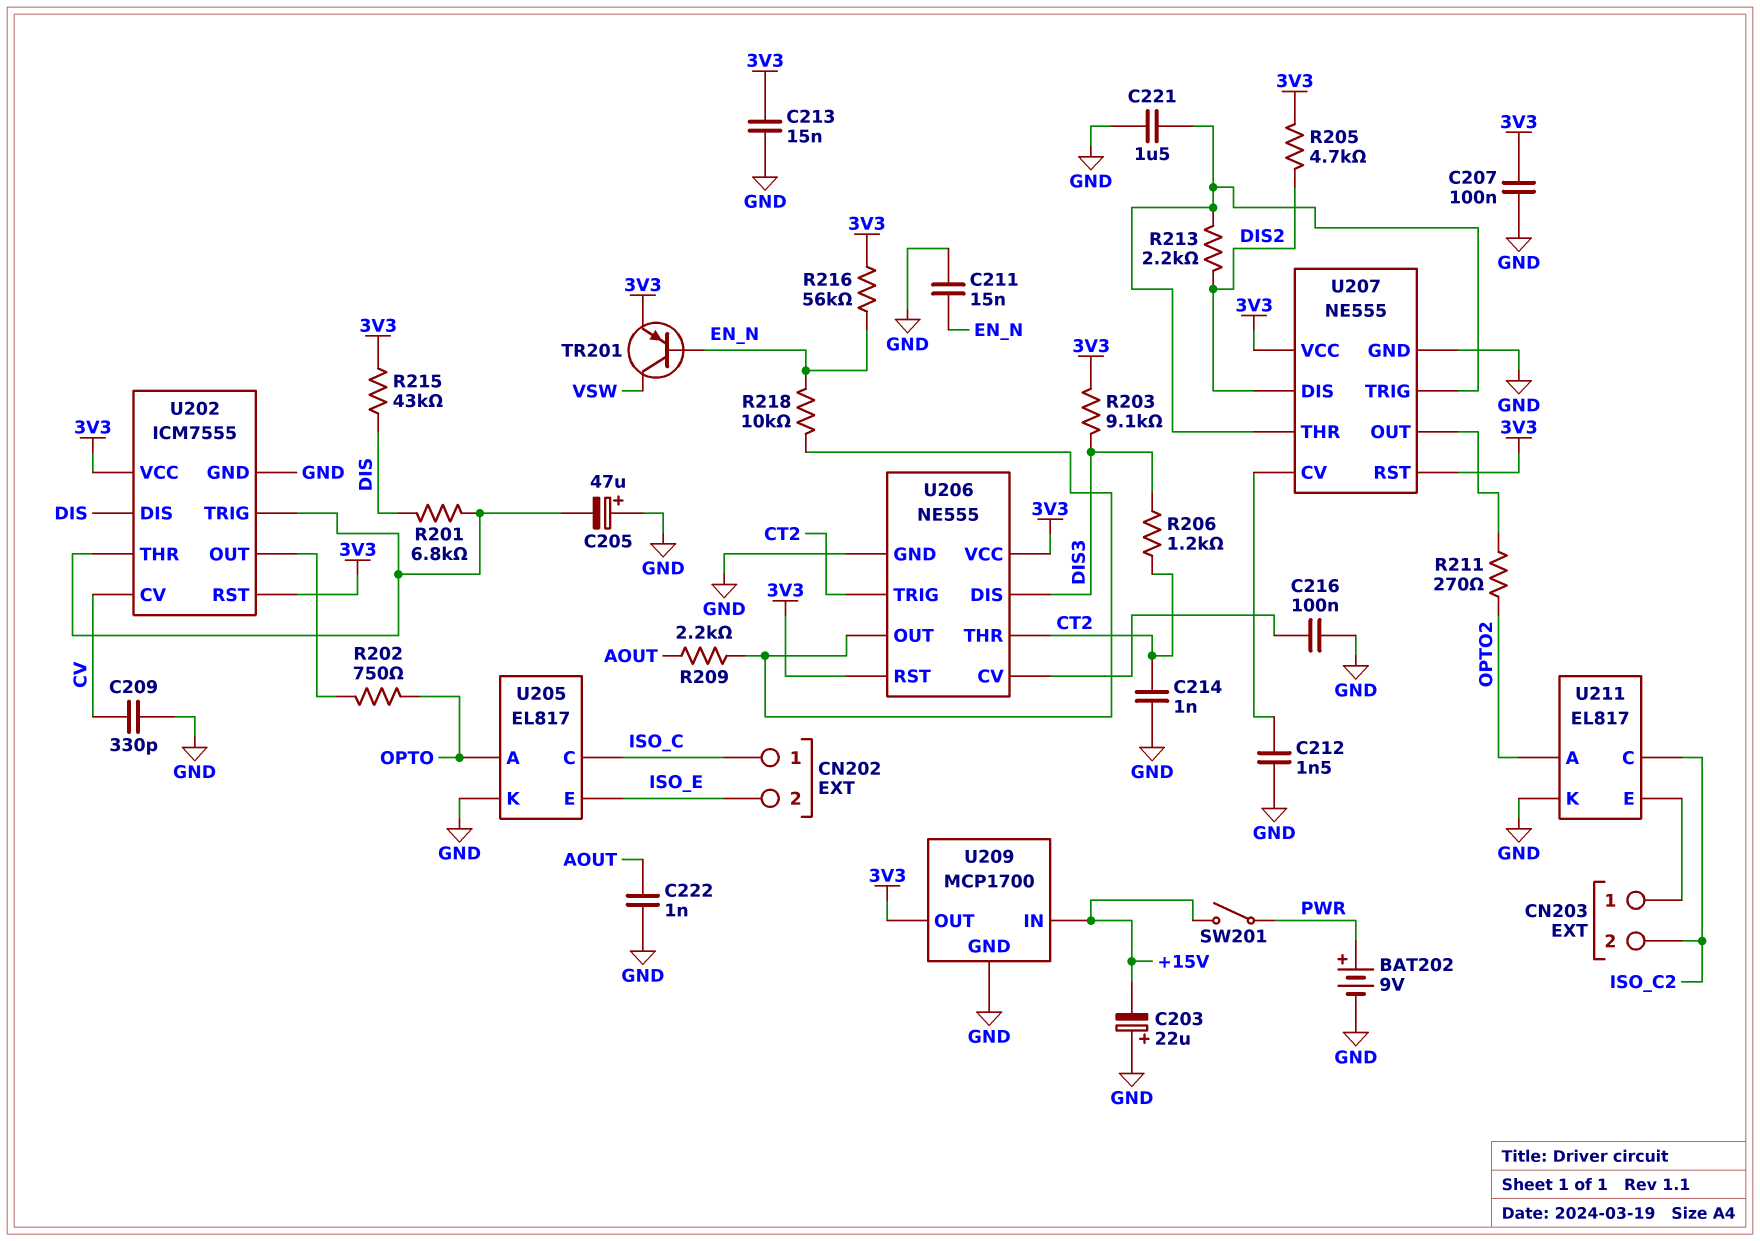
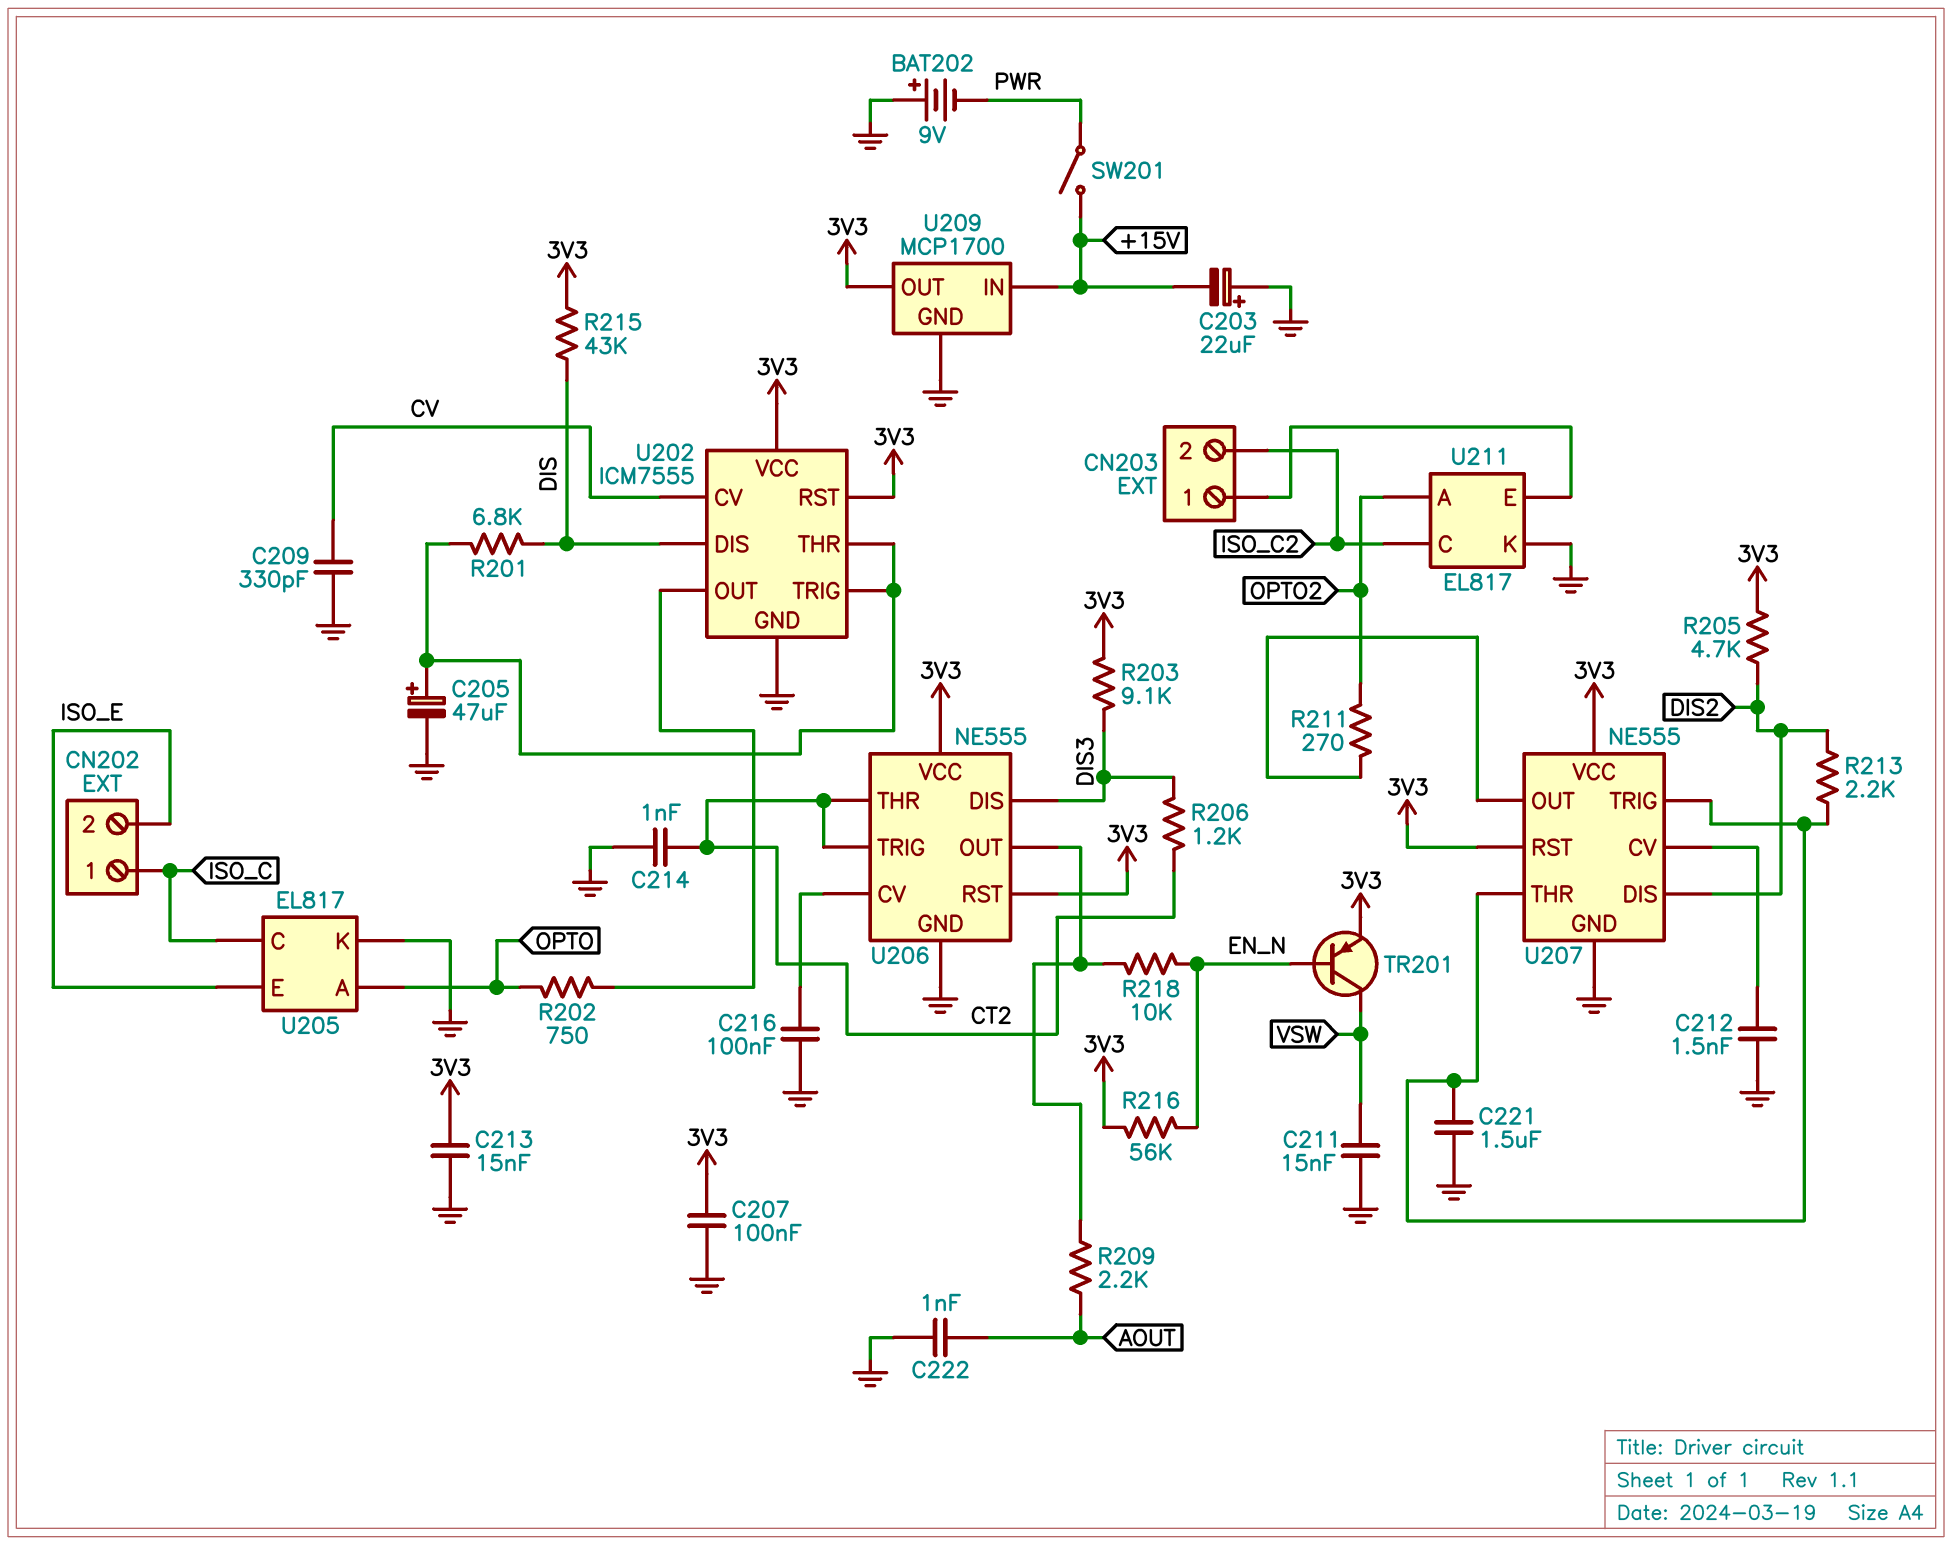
BAT202: 9V (plus PWR, minus GND) -> 9V (plus GND, minus PWR)
C205: 47uF (plus GND, minus U202/THR) -> 47uF (plus U202/THR, minus GND)
C211: 15nF (EN_N, GND) -> 15nF (GND, VSW)

